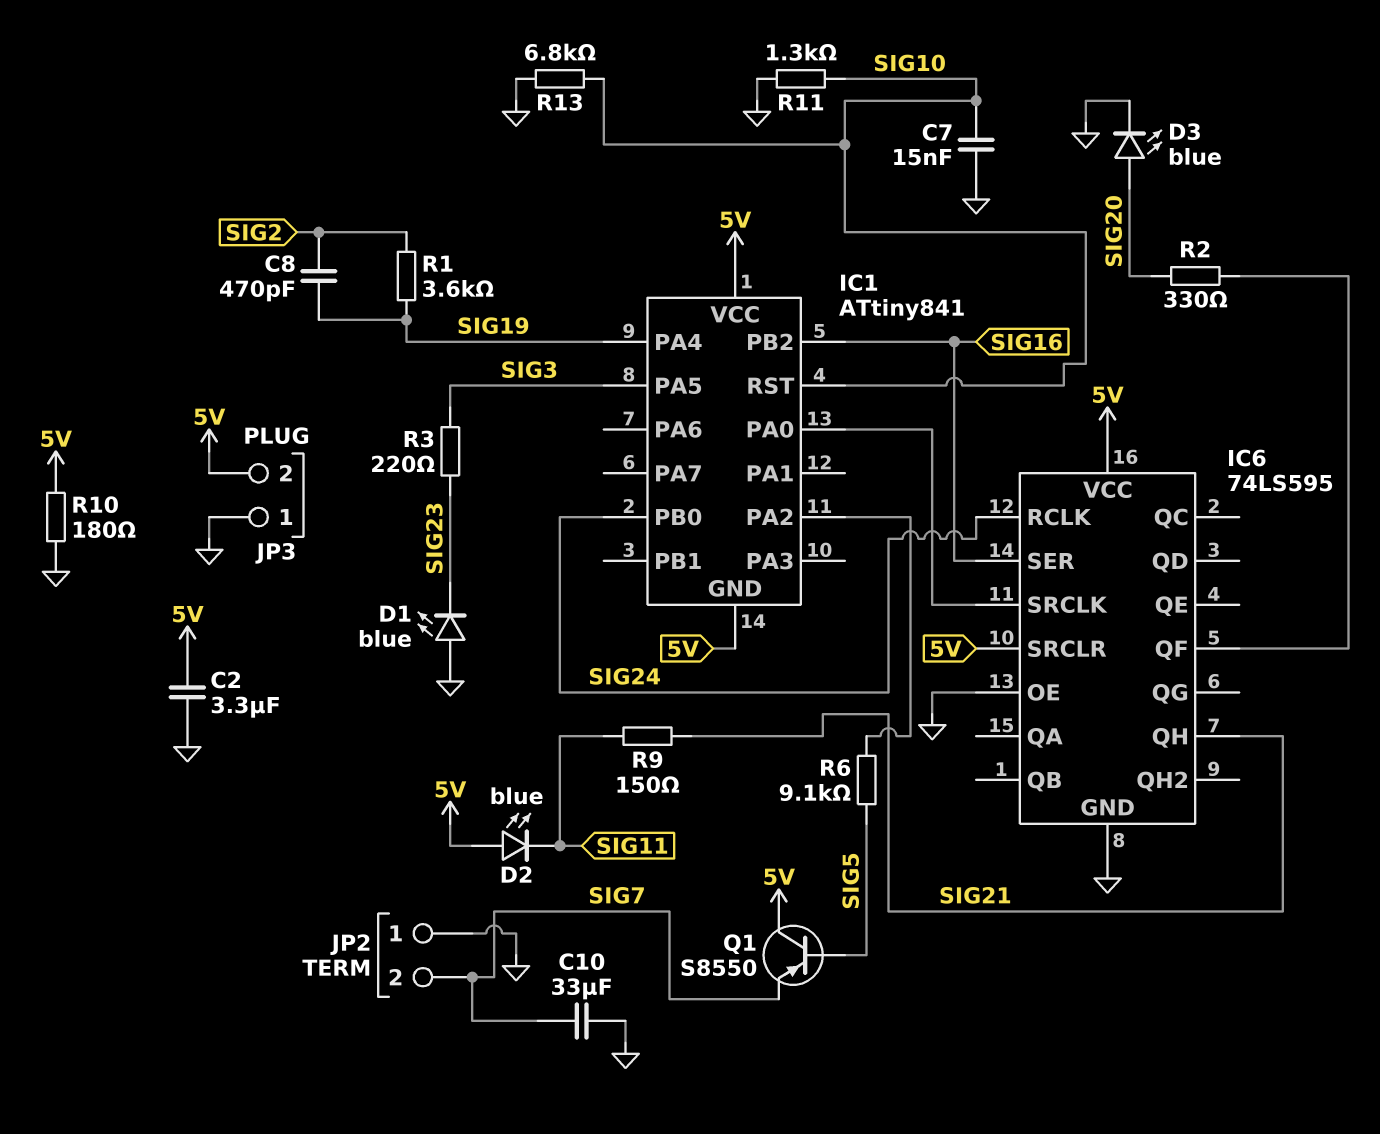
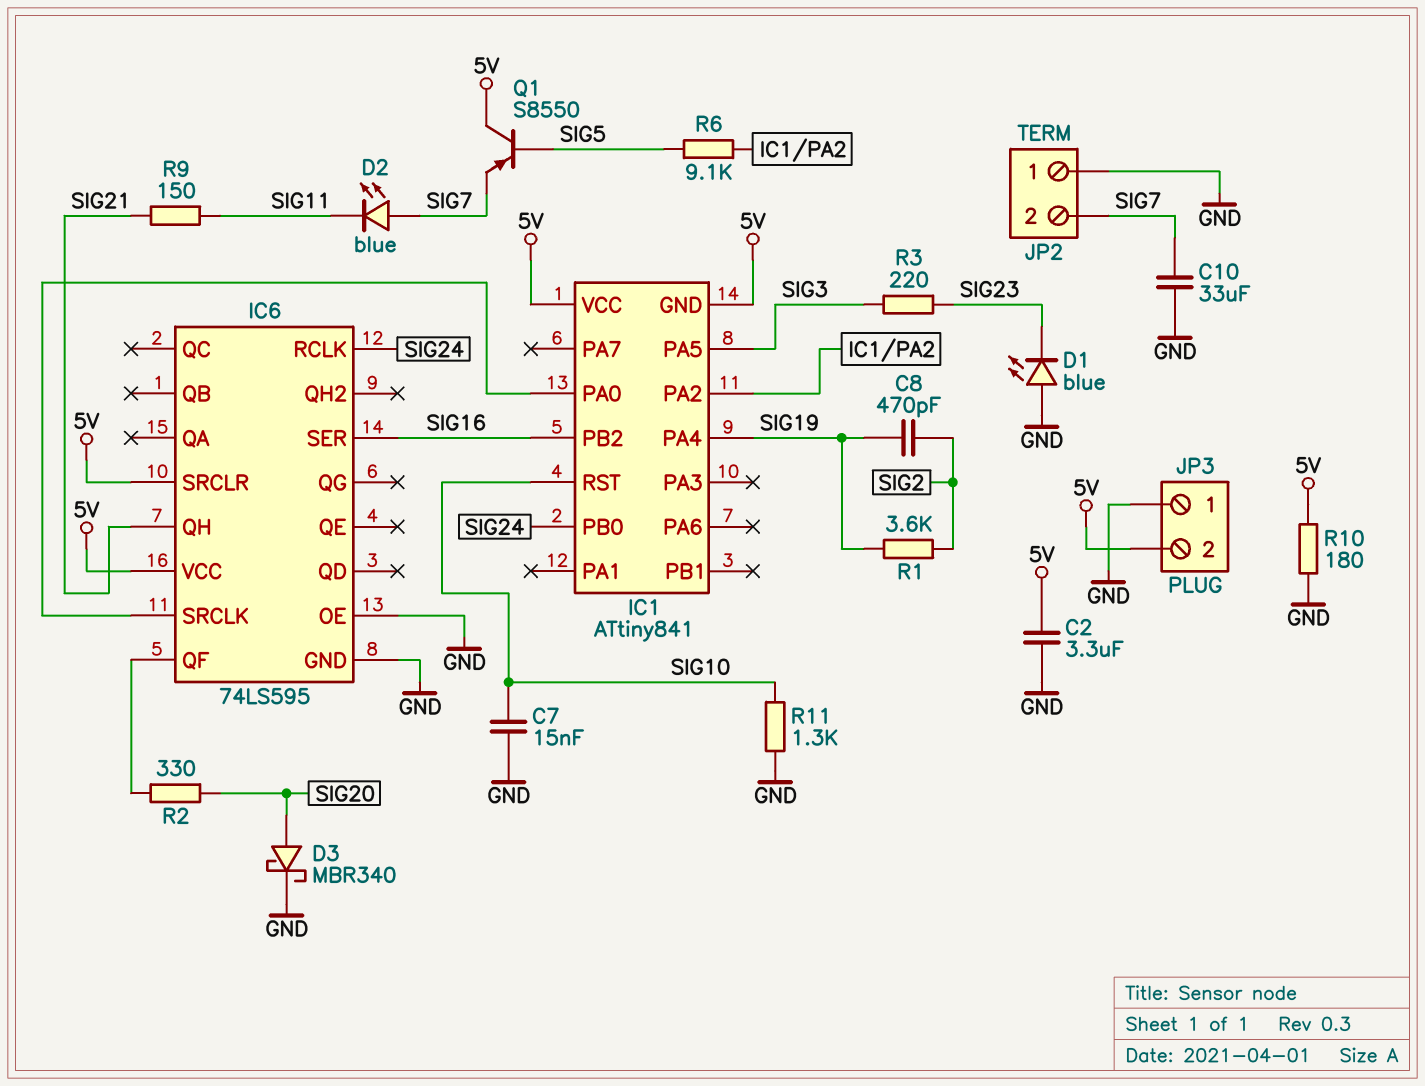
D2: LED blue (A 5V, K SIG11) -> LED blue (A SIG7, K SIG11)
D3: LED blue (A SIG20, K GND) -> schottky MBR340 (A SIG20, K GND)
R13: 6.8k (GND, SIG10) -> none

